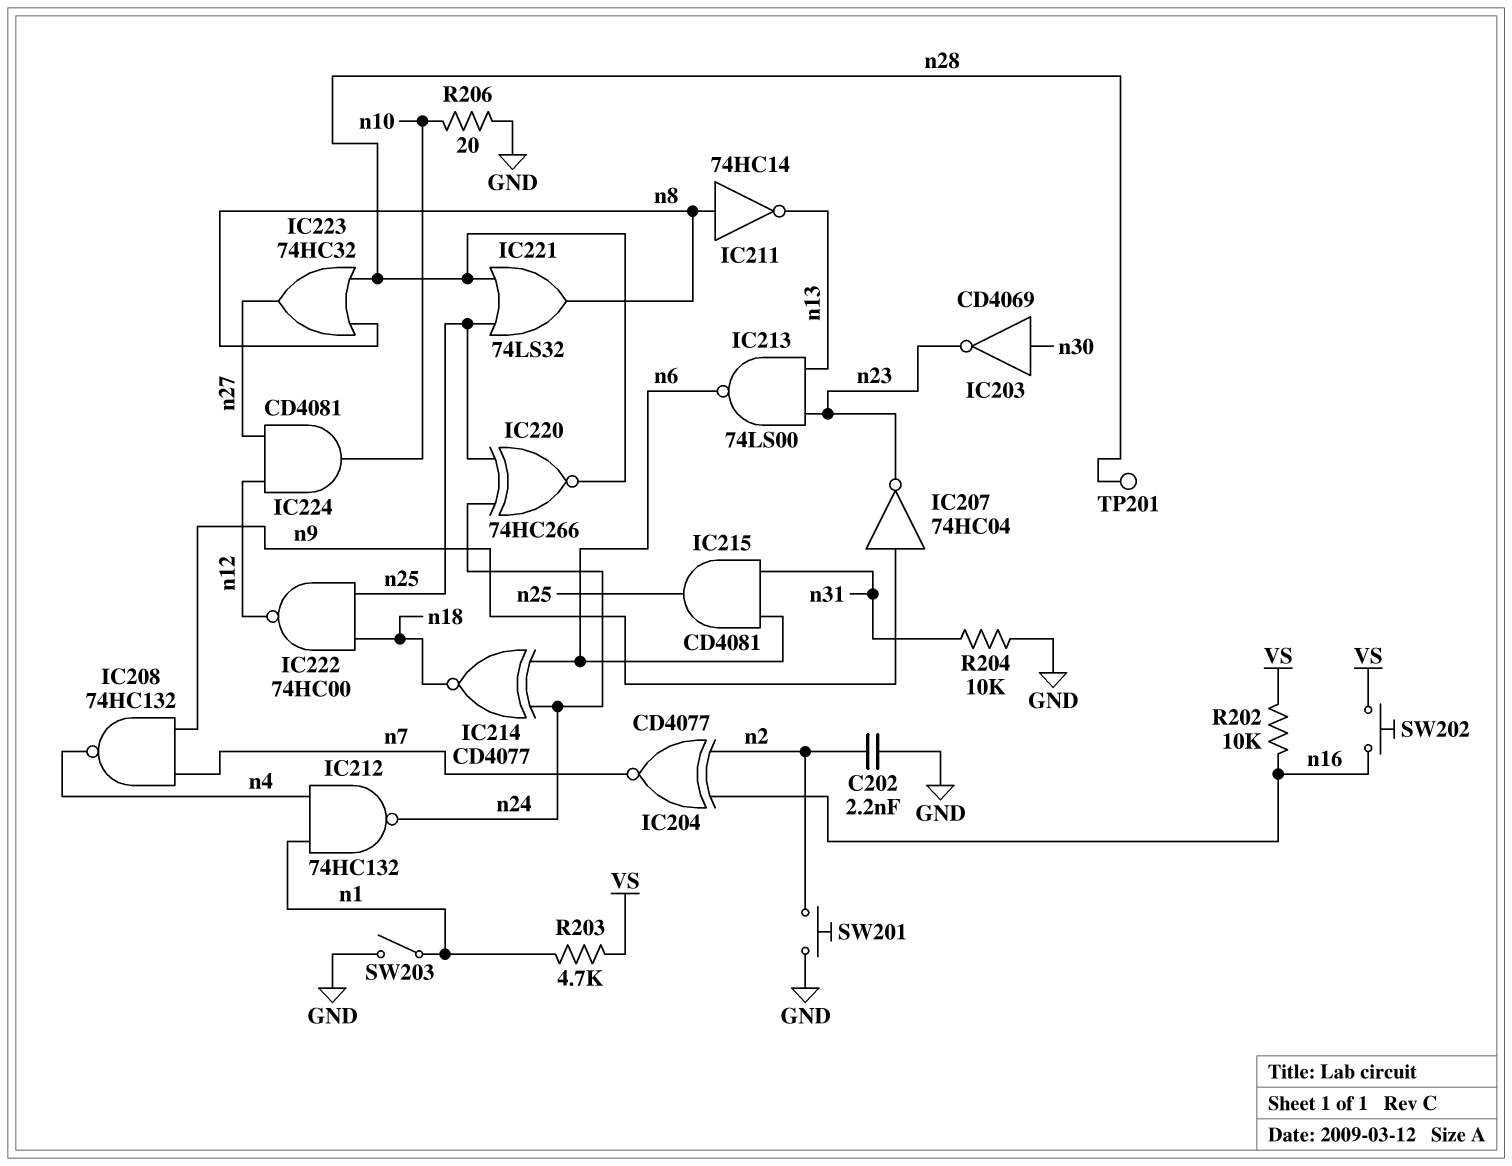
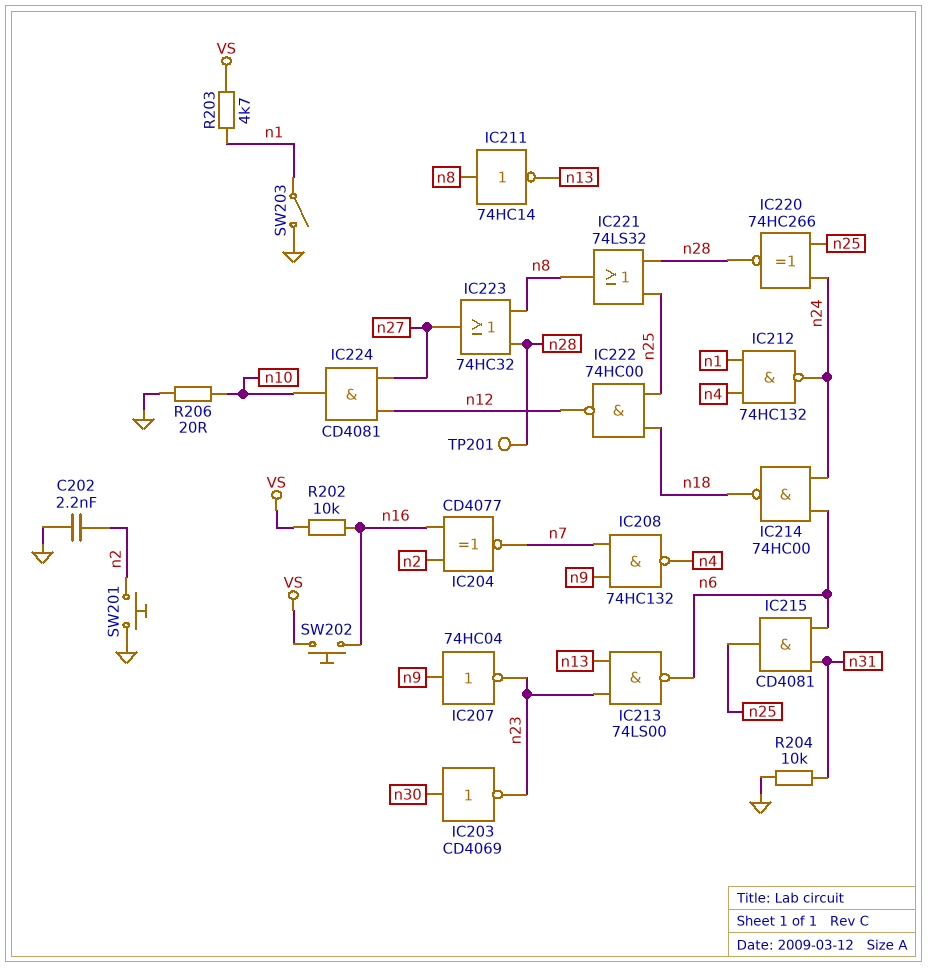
IC214: XNOR CD4077 (in n6, in n24, out n18) -> NAND 74HC00 (in n6, in n24, out n18)

